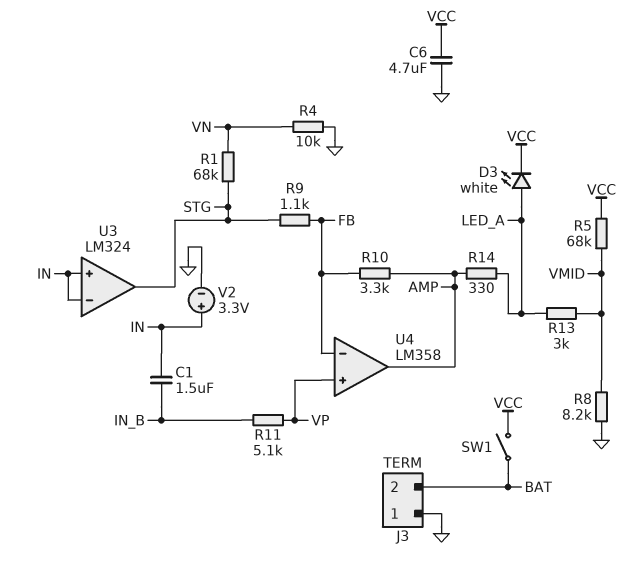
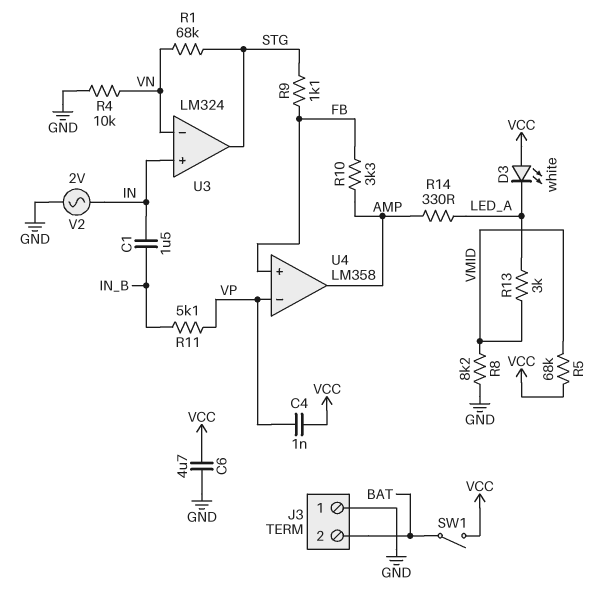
C4: none -> 1nF (VCC, VP)
D3: LED white (A LED_A, K VCC) -> LED white (A VCC, K LED_A)
U3 pin in-: IN -> VN
U4 pin in+: VP -> FB
U4 pin in-: FB -> VP
V2: 3.3V (plus IN, minus GND) -> AC 2V (GND, IN)

